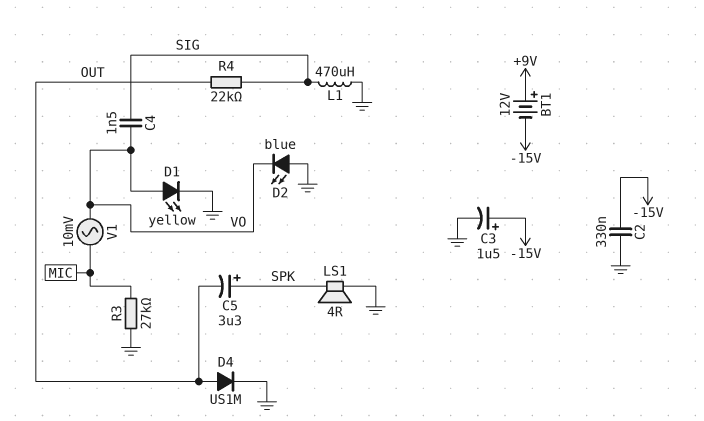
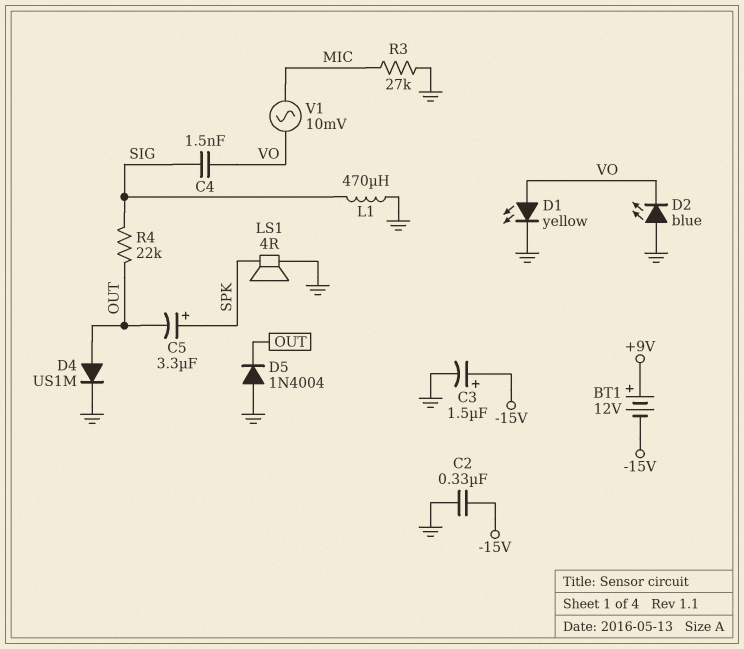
D5: none -> diode 1N4004 (A GND, K OUT)

